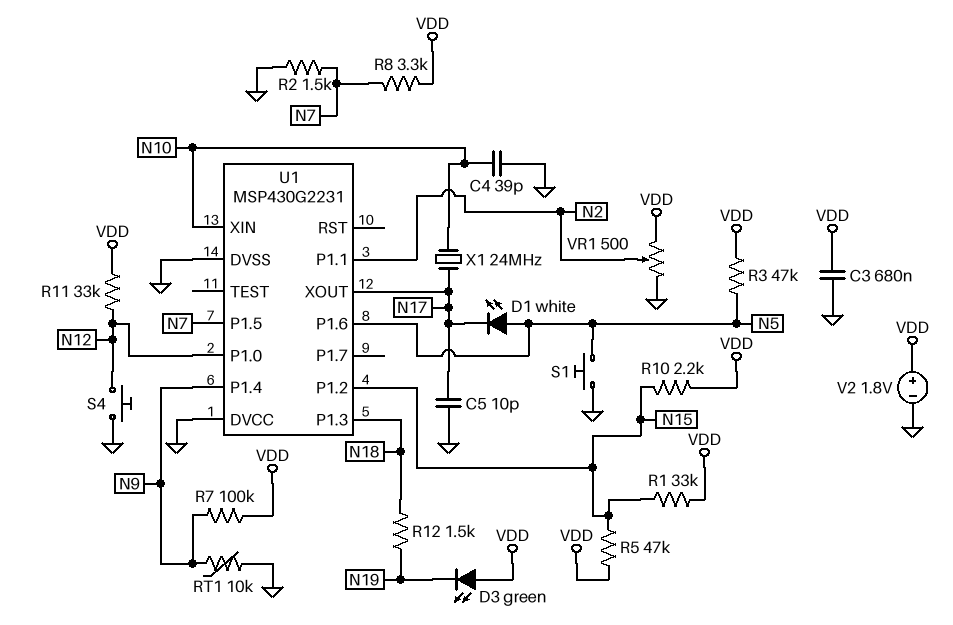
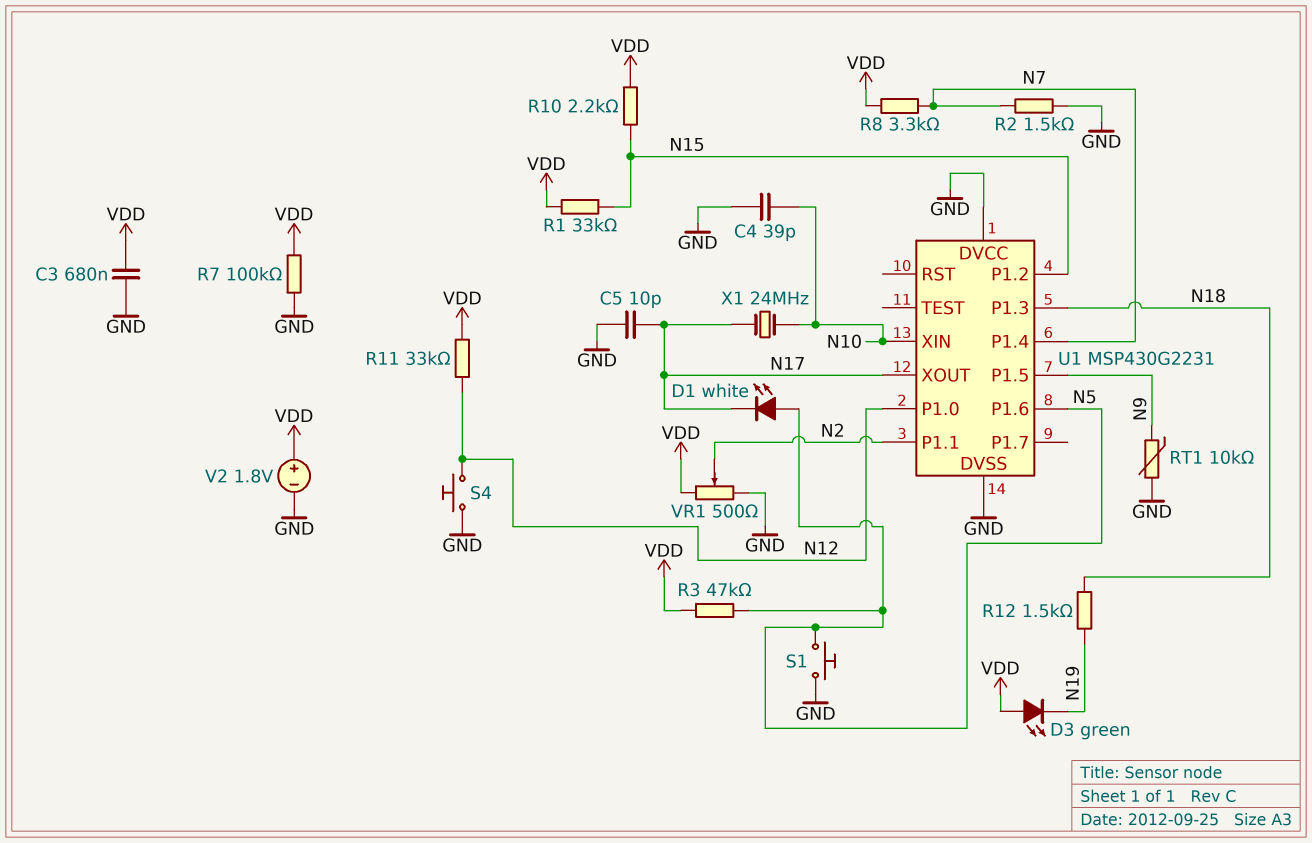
R5: 47k (N15, VDD) -> none
R7: 100k (N9, VDD) -> 100k (GND, VDD)
U1 pin P1.4: N9 -> N7
U1 pin P1.5: N7 -> N9

